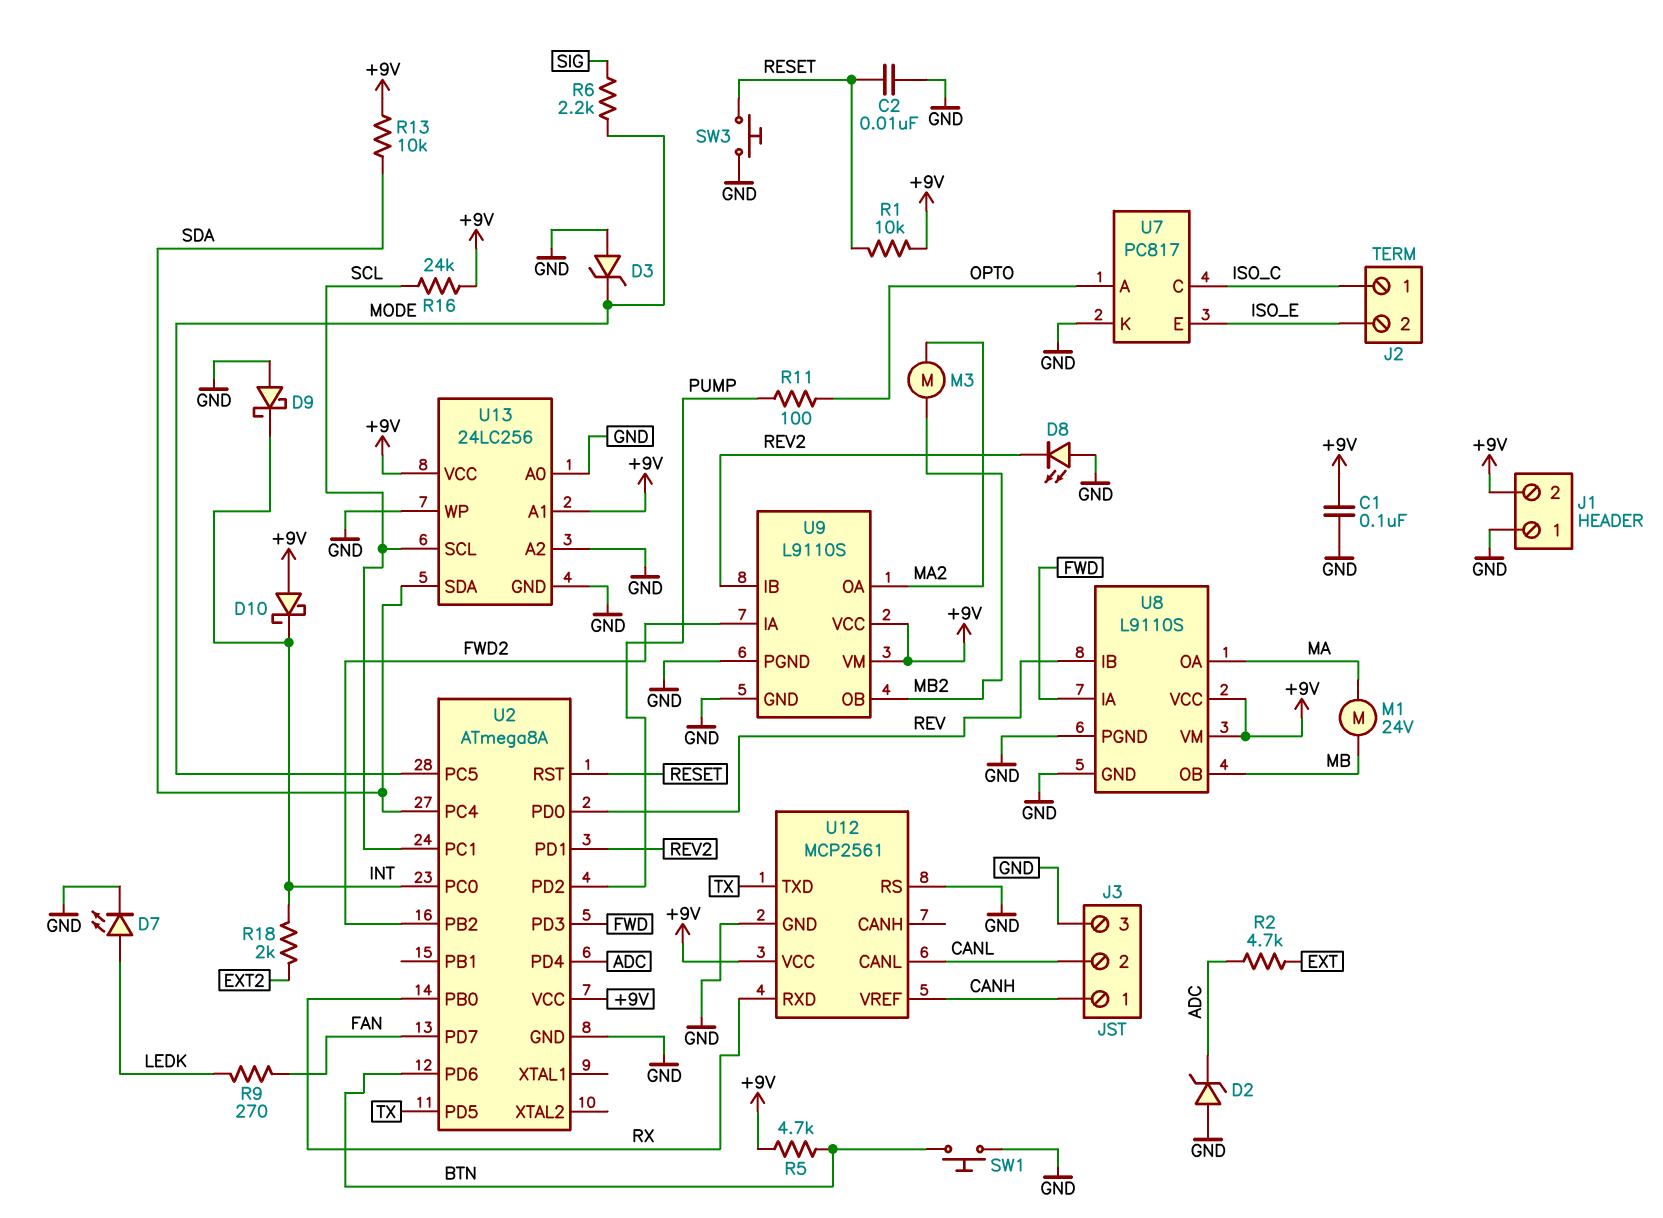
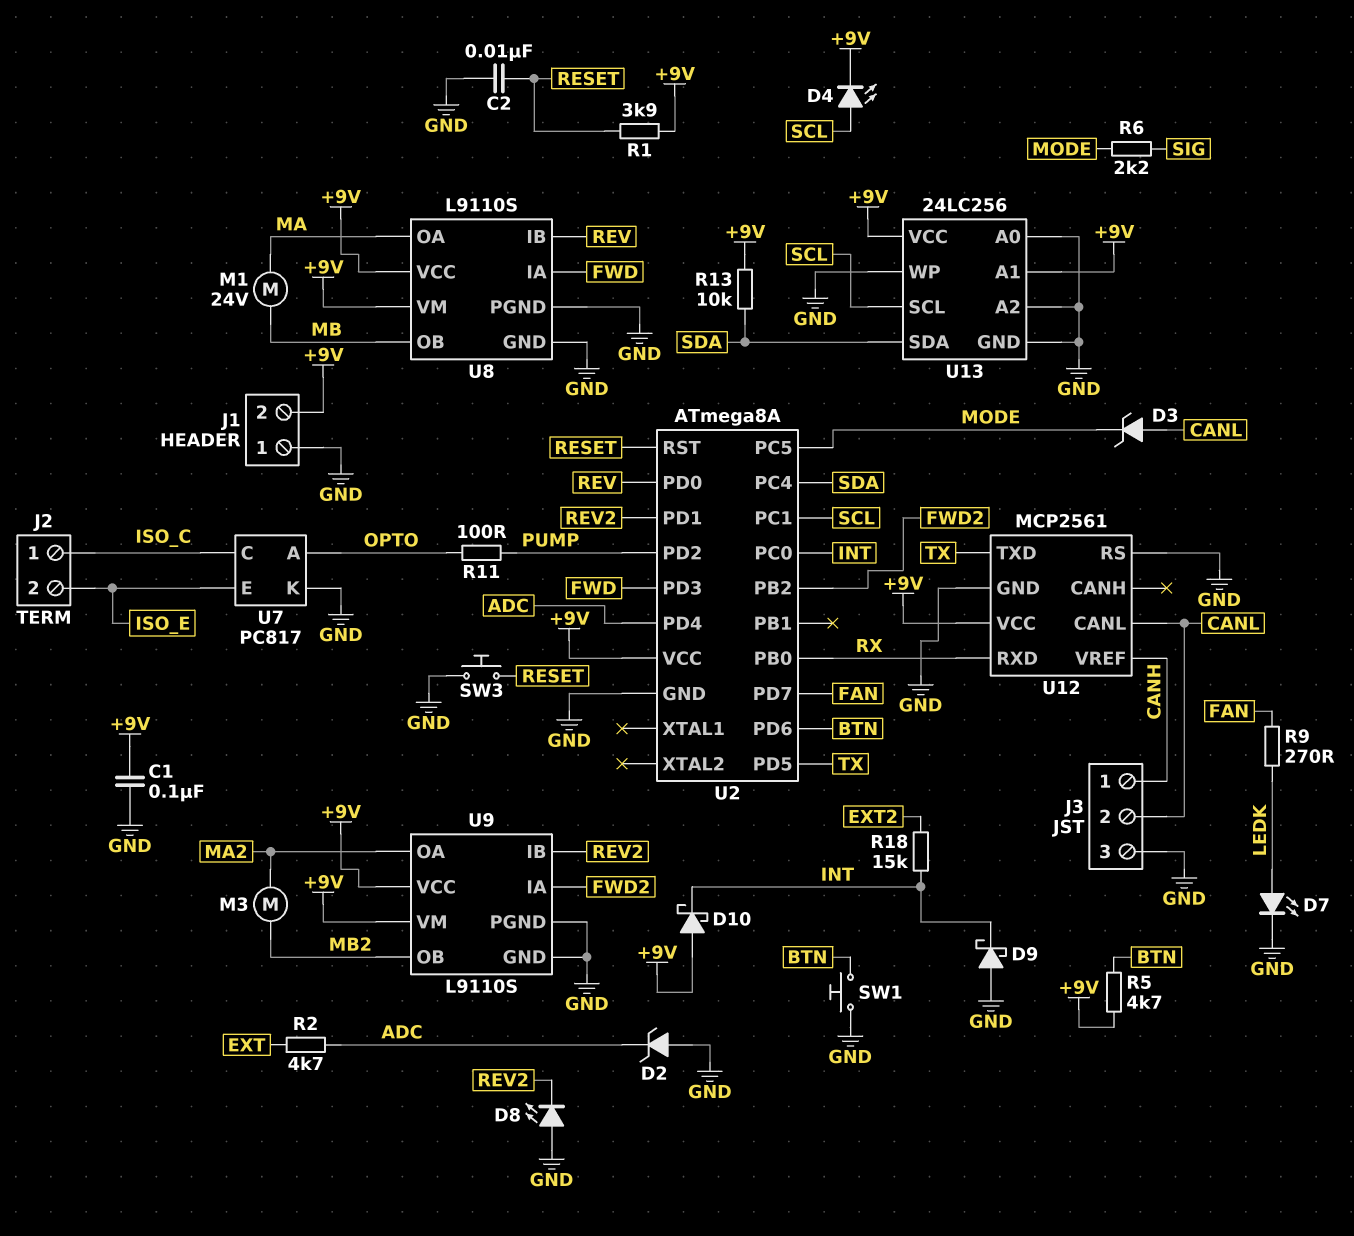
D3: zener (A GND, K MODE) -> zener (A CANL, K MODE)
D4: none -> LED (A SCL, K +9V)
R1: 10k (+9V, RESET) -> 3.9k (+9V, RESET)
R16: 24k (+9V, SCL) -> none
R18: 2k (EXT2, INT) -> 15k (EXT2, INT)

